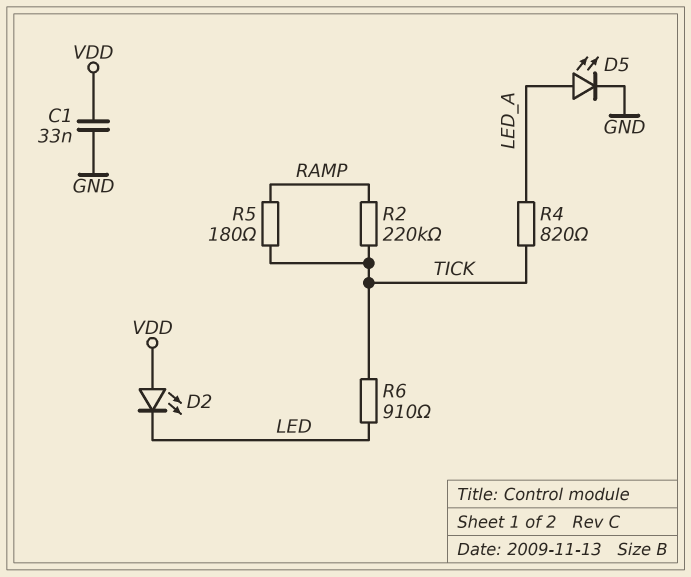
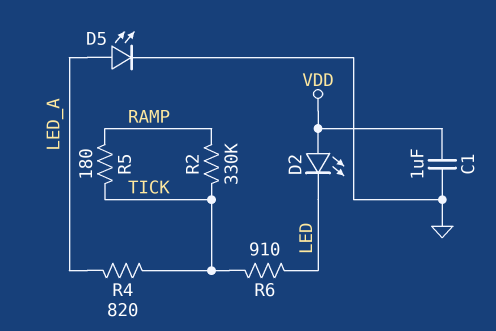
C1: 33nF (GND, VDD) -> 1uF (GND, VDD)
R2: 220k (RAMP, TICK) -> 330k (RAMP, TICK)

